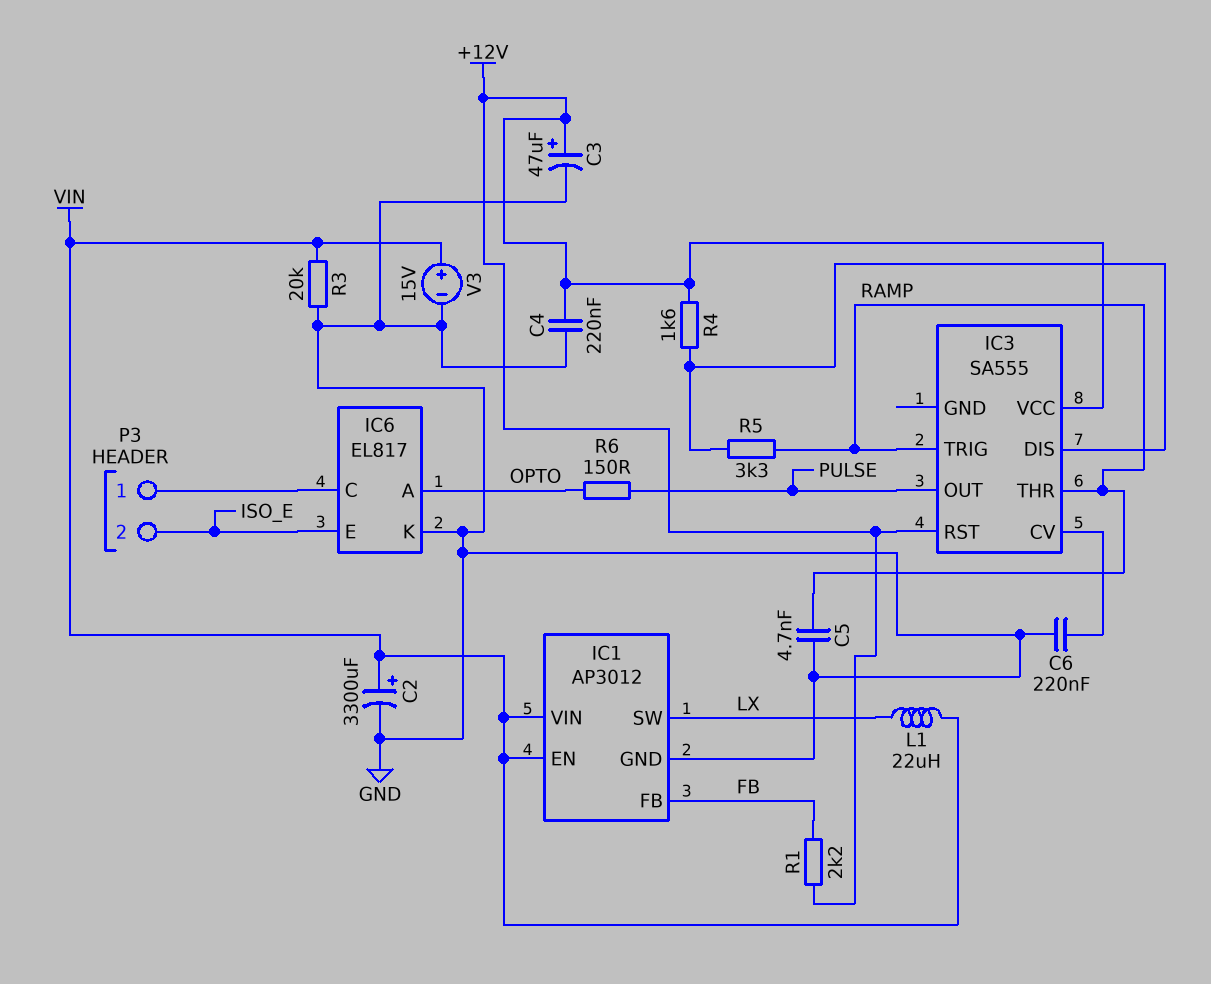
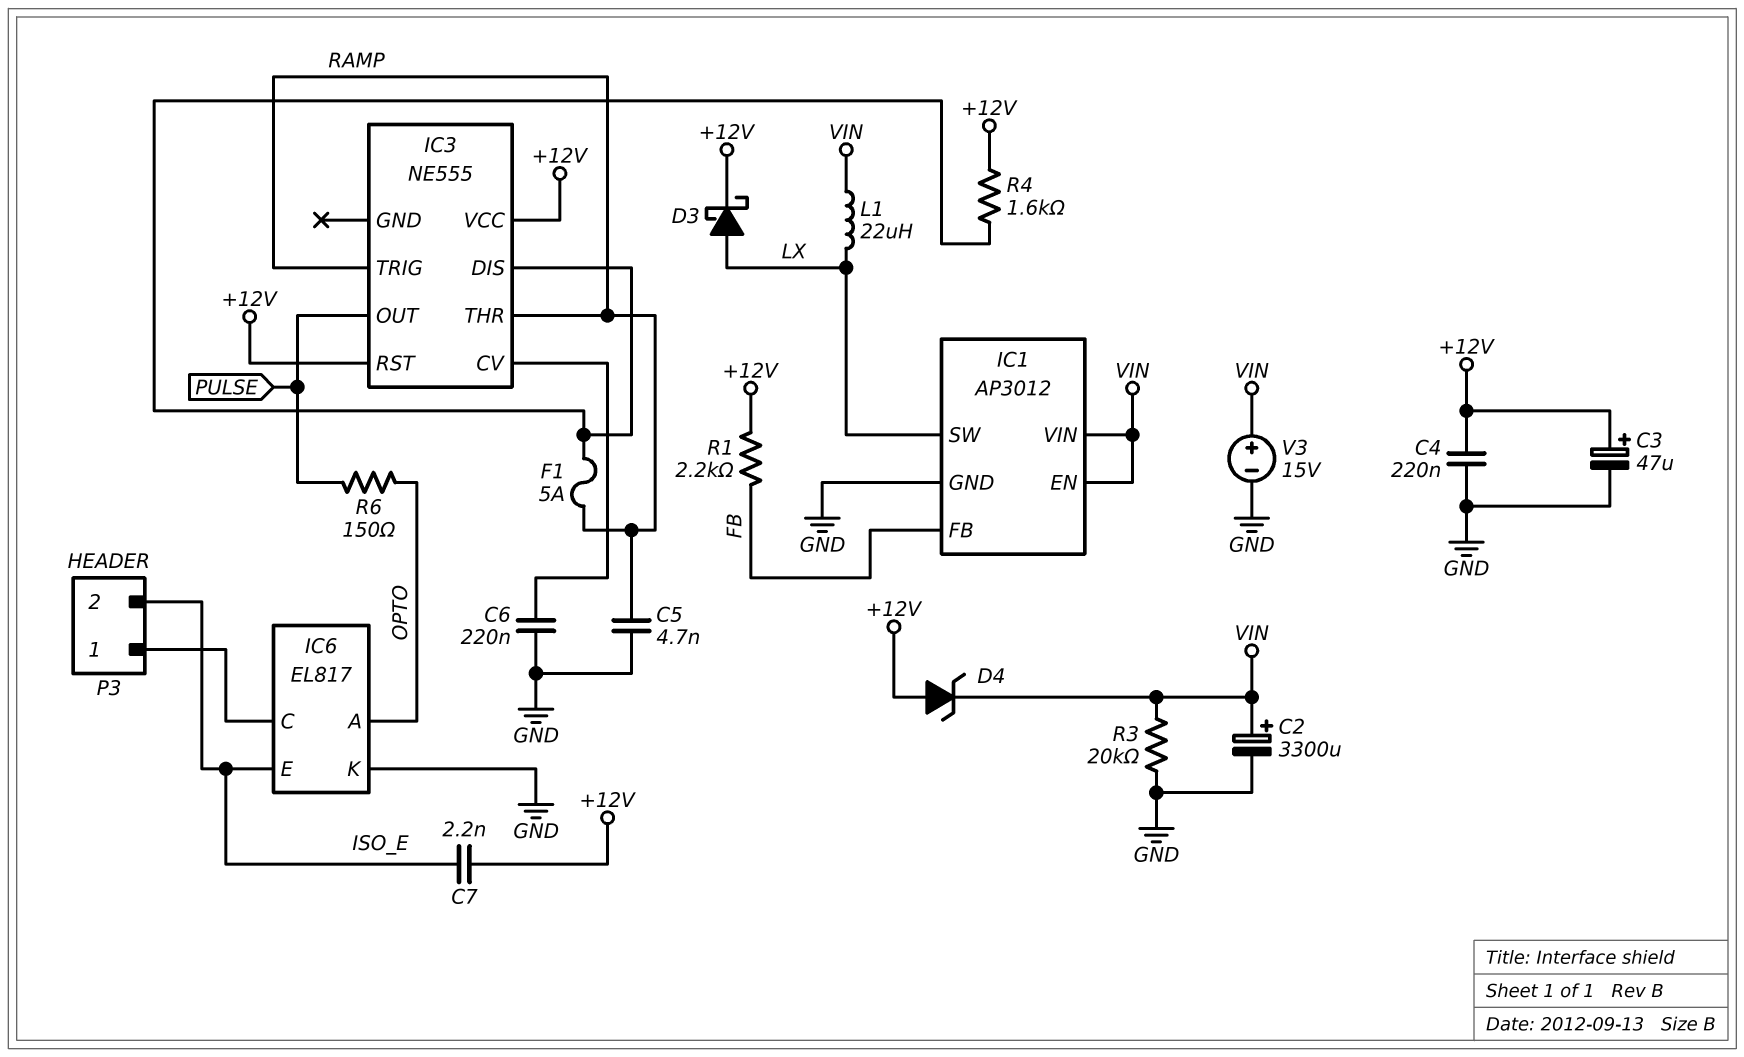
C7: none -> 2.2nF (+12V, ISO_E)
D3: none -> schottky (A LX, K +12V)
D4: none -> zener (A +12V, K VIN)
F1: none -> 5A (IC3/DIS, RAMP)
IC3: SA555 -> NE555
R5: 3.3k (IC3/DIS, RAMP) -> none

